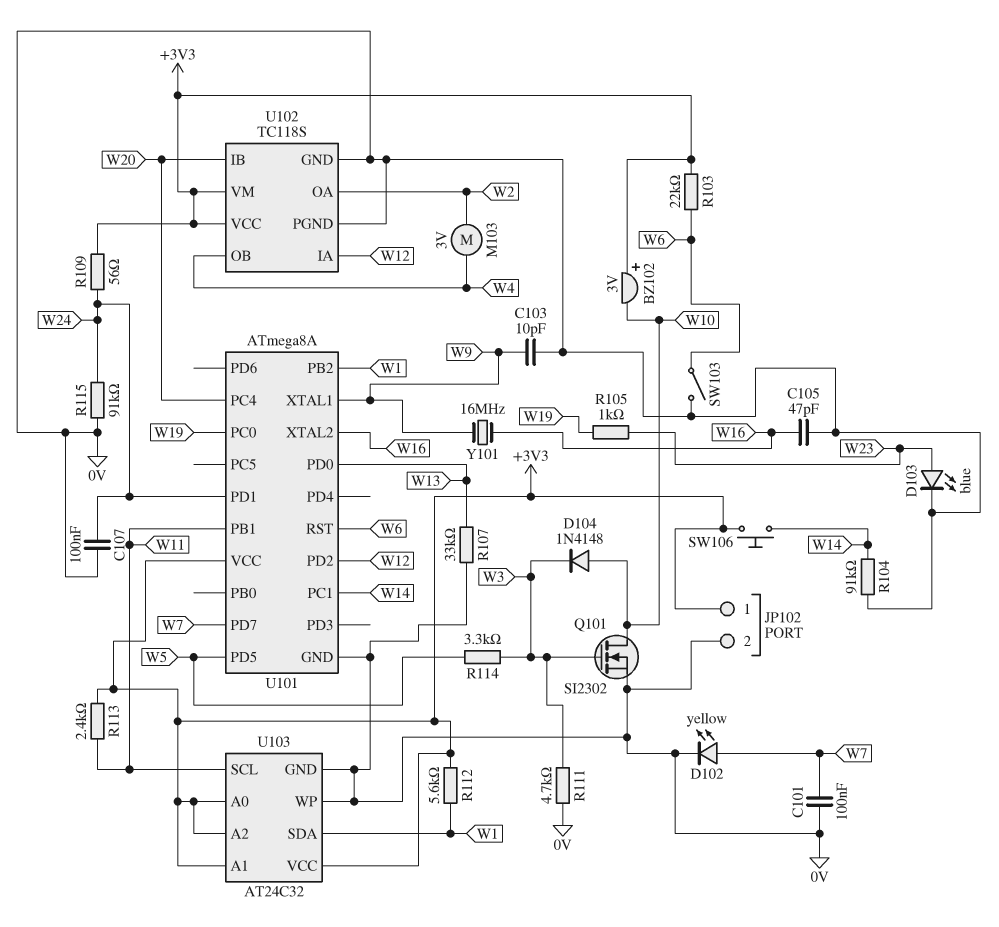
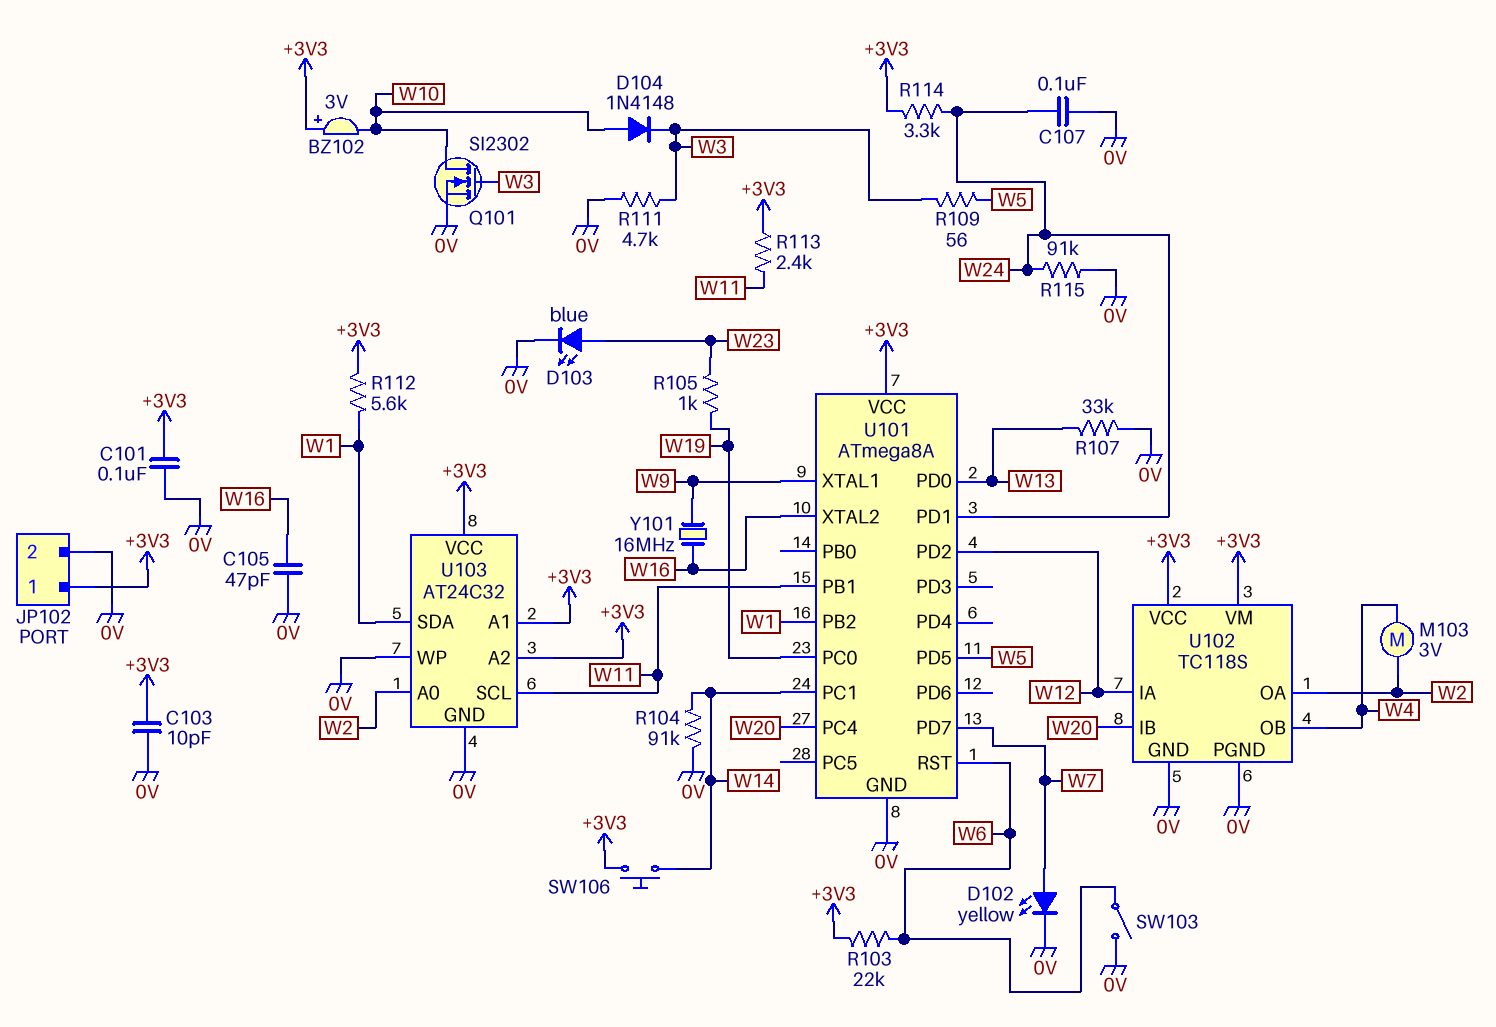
C101: 100nF (0V, W7) -> 100nF (+3V3, 0V)
C103: 10pF (0V, W9) -> 10pF (+3V3, 0V)
R109: 56 (+3V3, W24) -> 56 (W3, W5)
R114: 3.3k (W3, W5) -> 3.3k (+3V3, W24)
U103 pin A0: +3V3 -> W2

